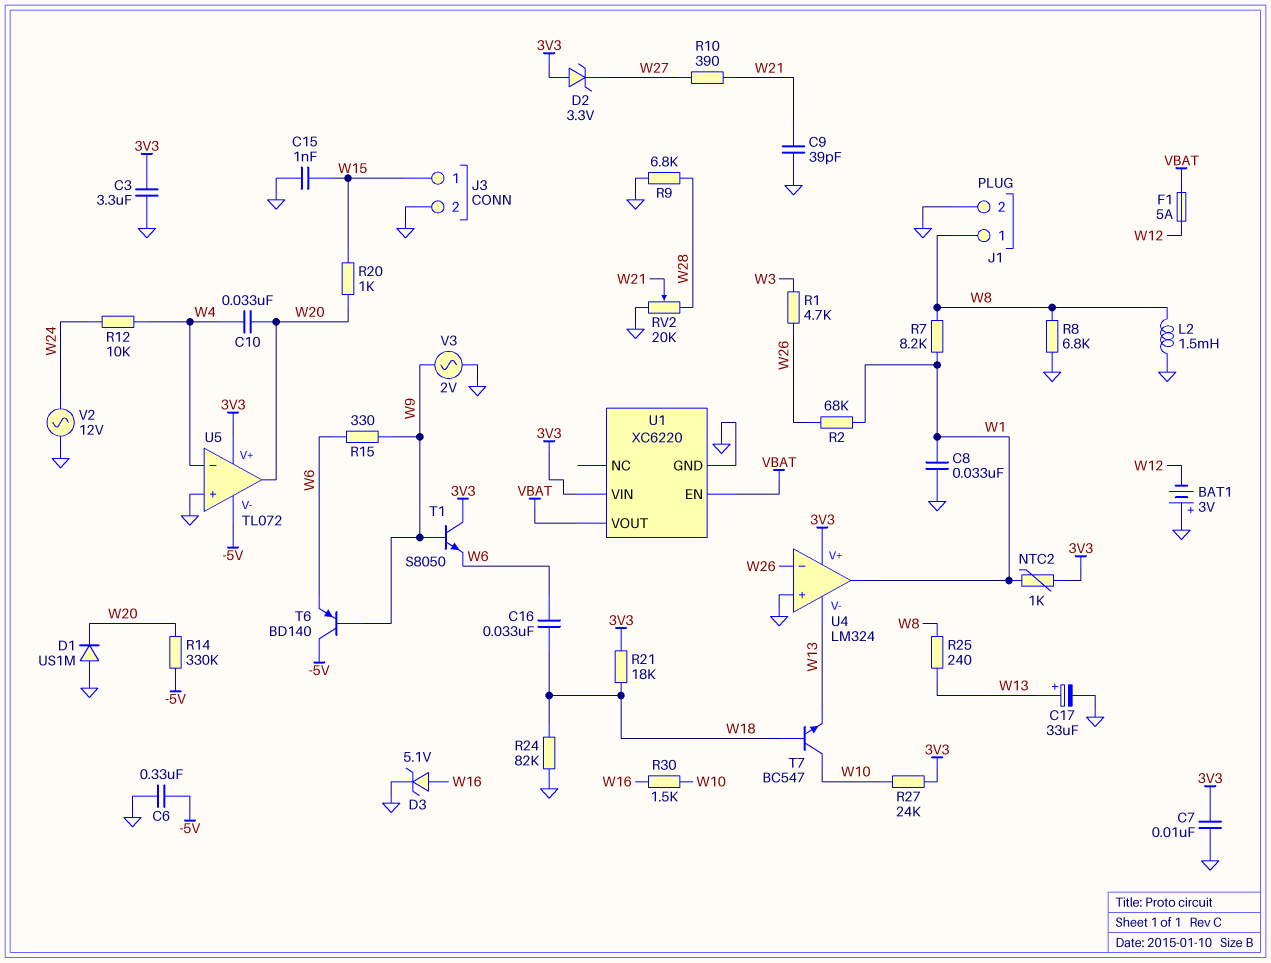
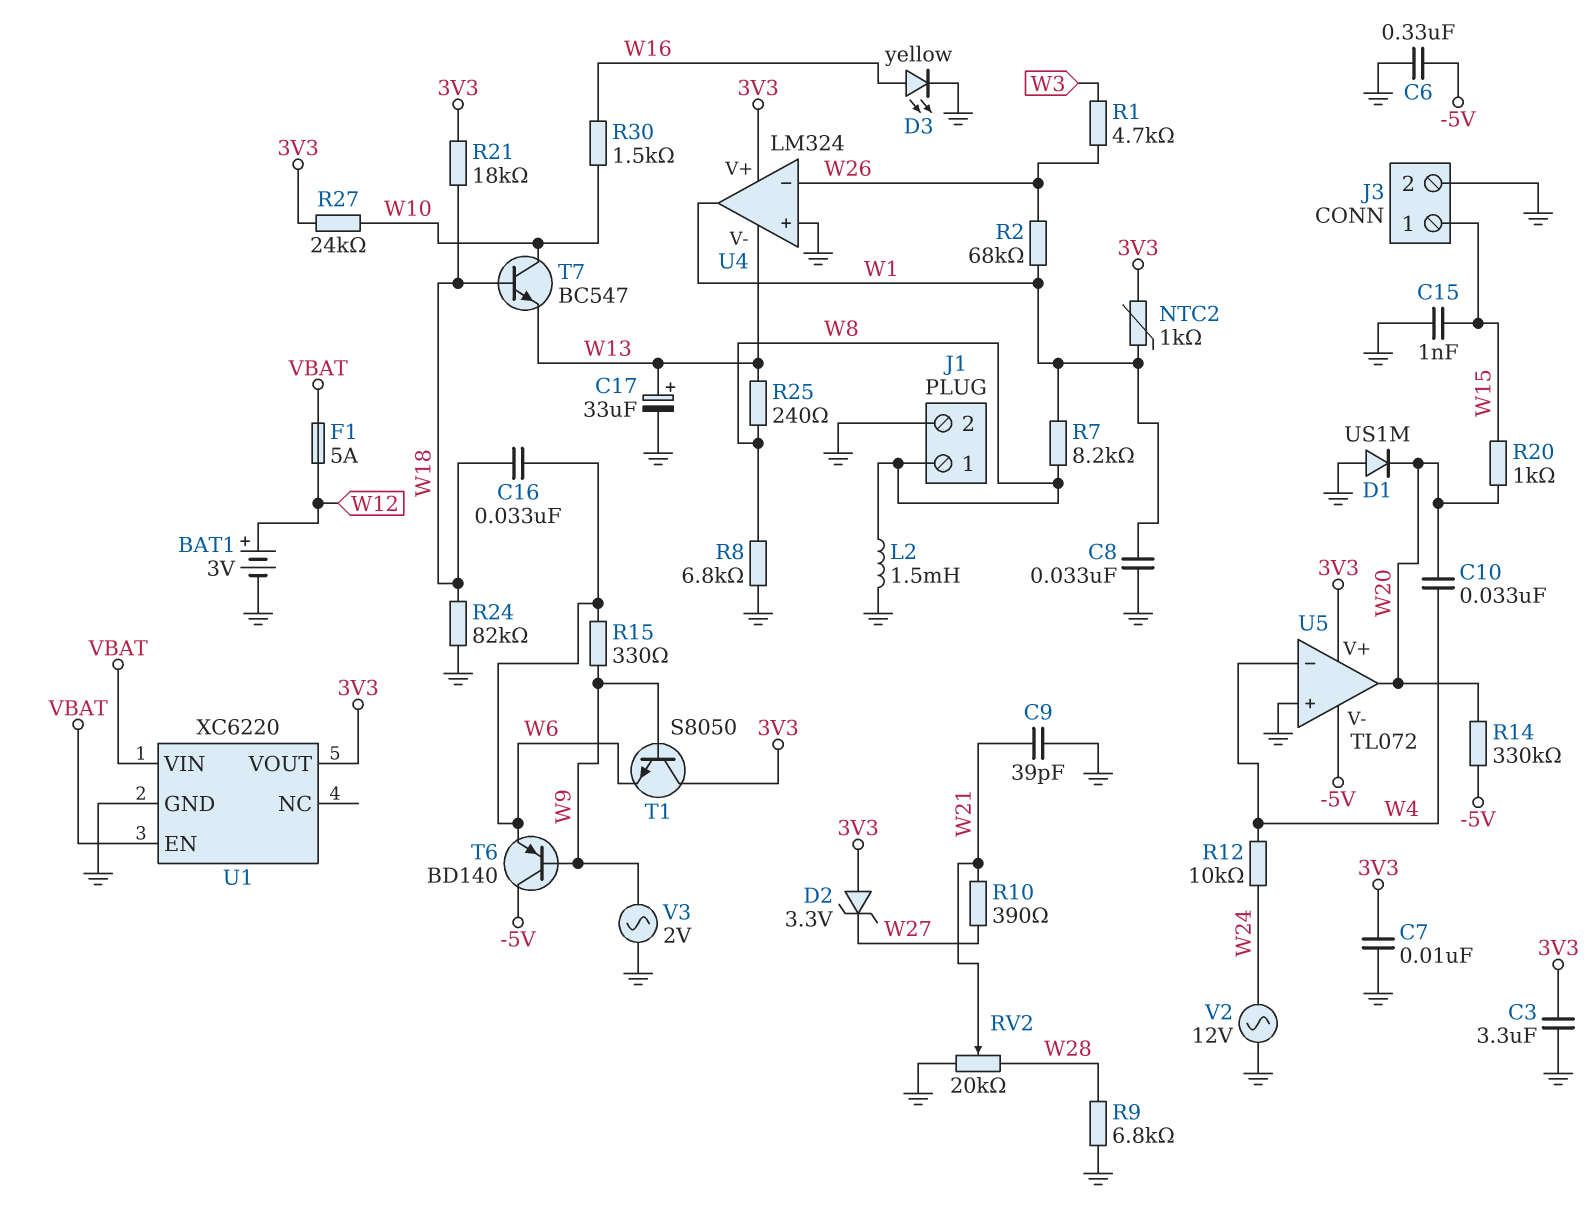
BAT1: 3V (plus GND, minus W12) -> 3V (plus W12, minus GND)
D3: zener 5.1V (A W16, K GND) -> LED yellow (A W16, K GND)
U1 pin VIN: 3V3 -> VBAT
U1 pin VOUT: VBAT -> 3V3

